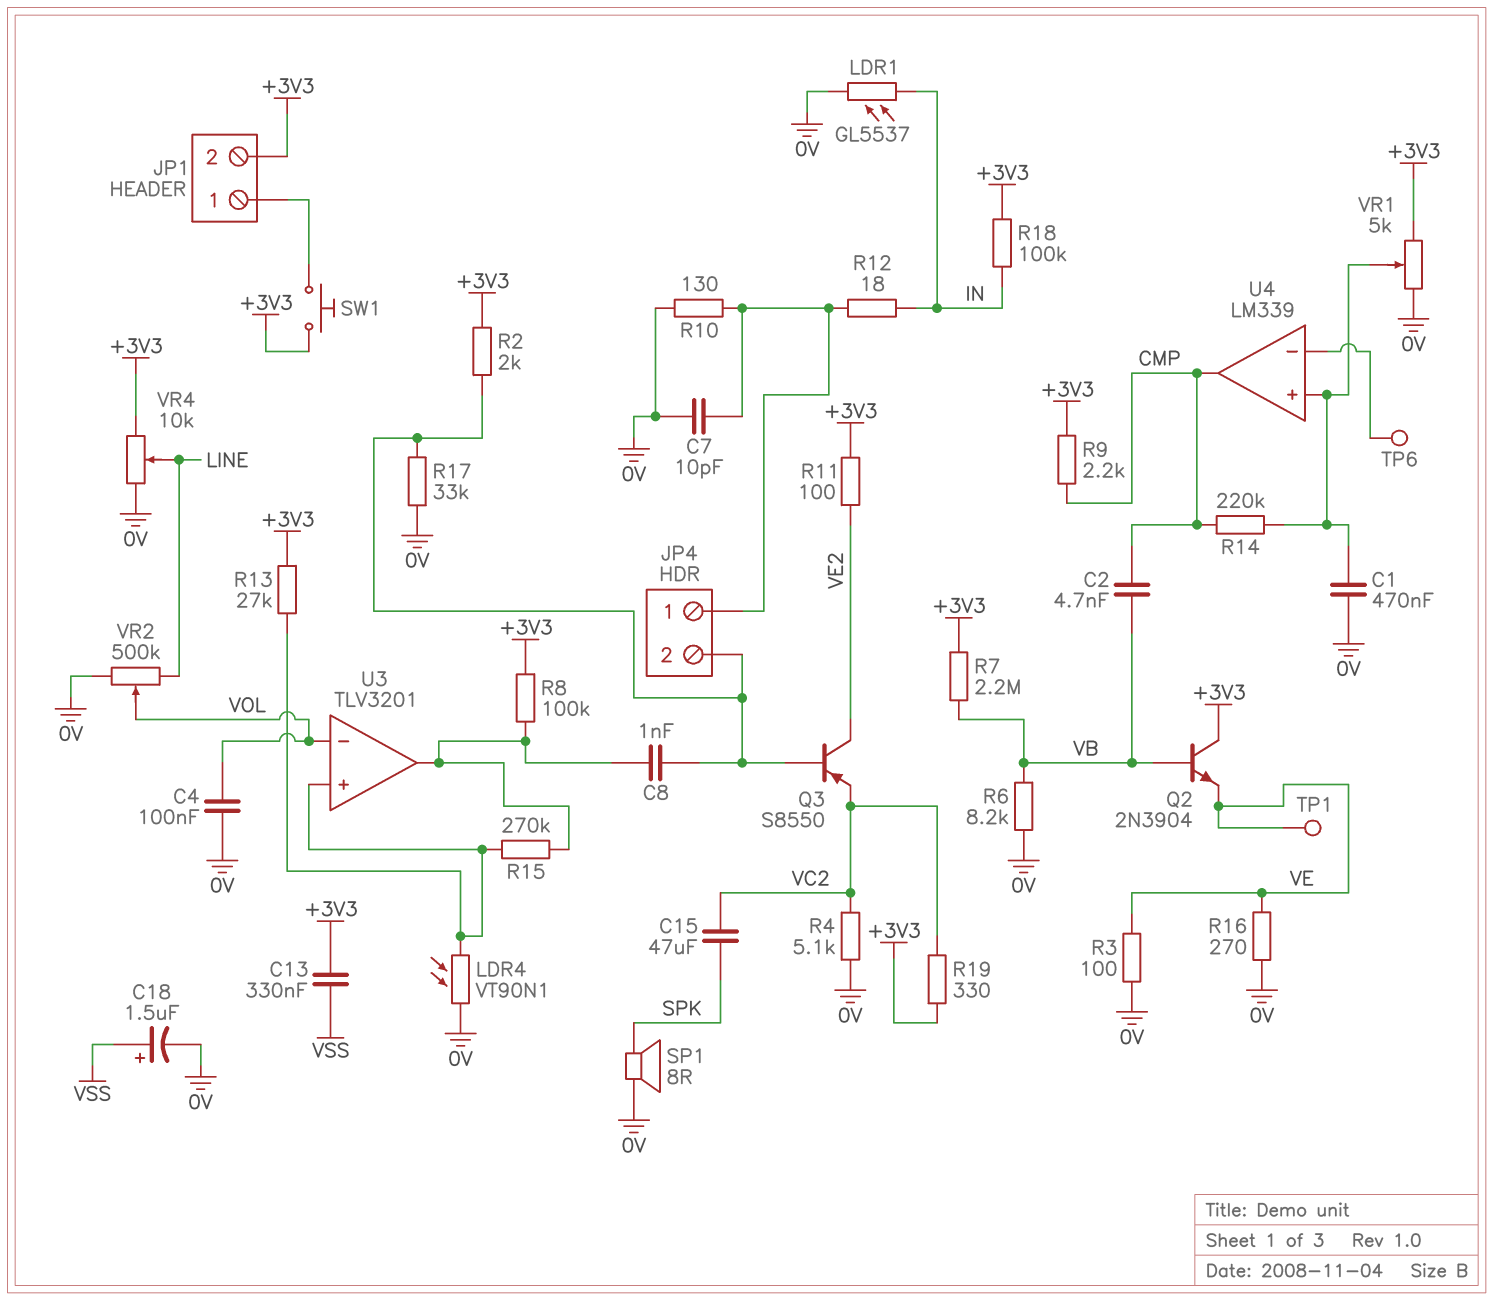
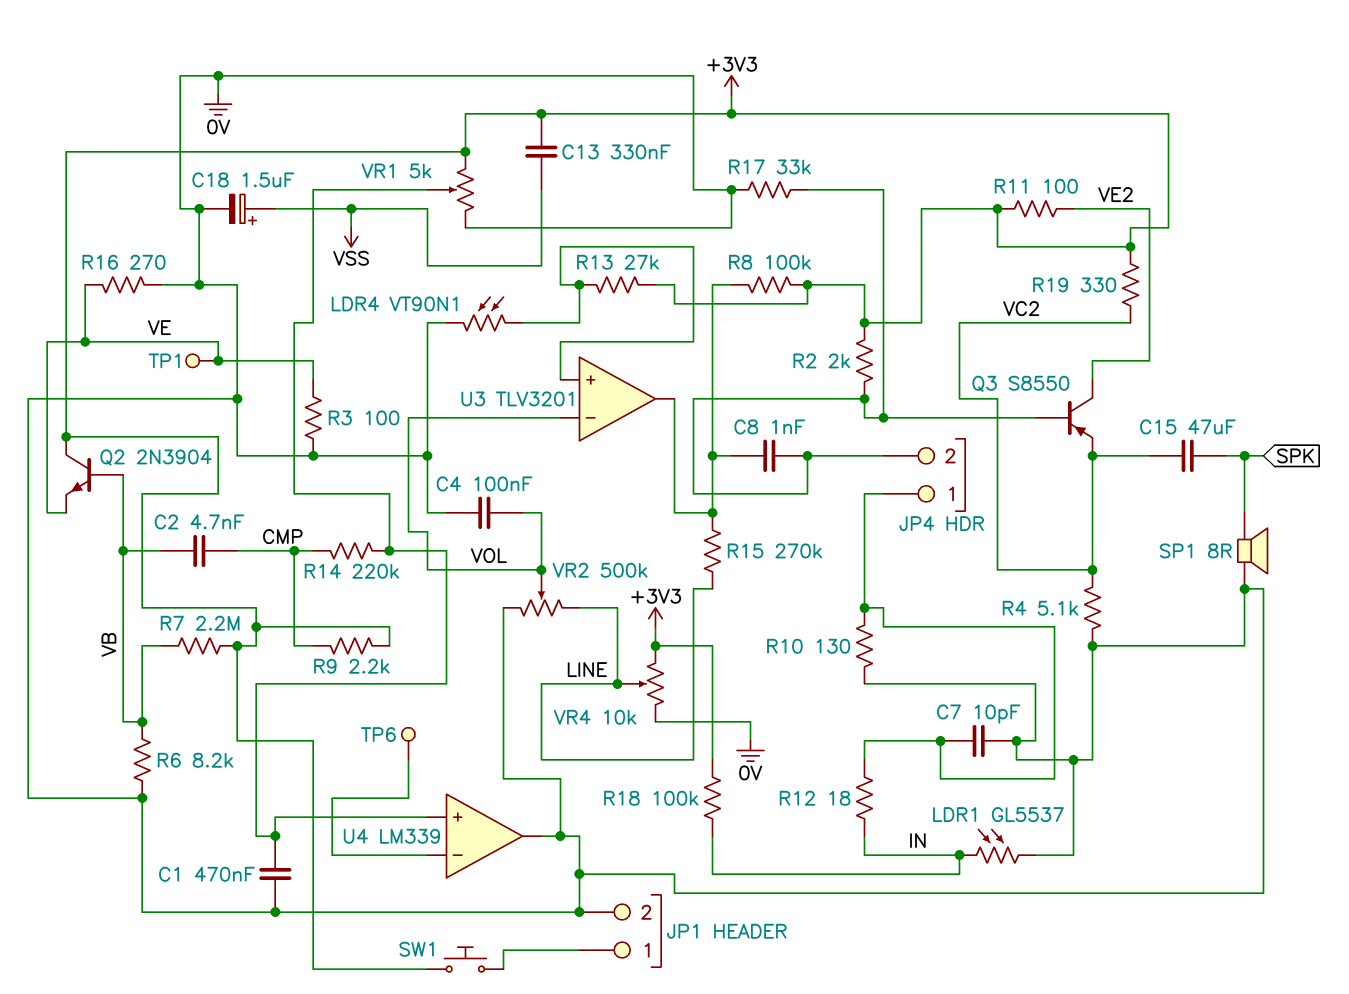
JP1 pin 2: +3V3 -> 0V
R15: 270k (U3/in+, U3/out) -> 270k (LINE, U3/out)
U4 pin out: CMP -> 0V

